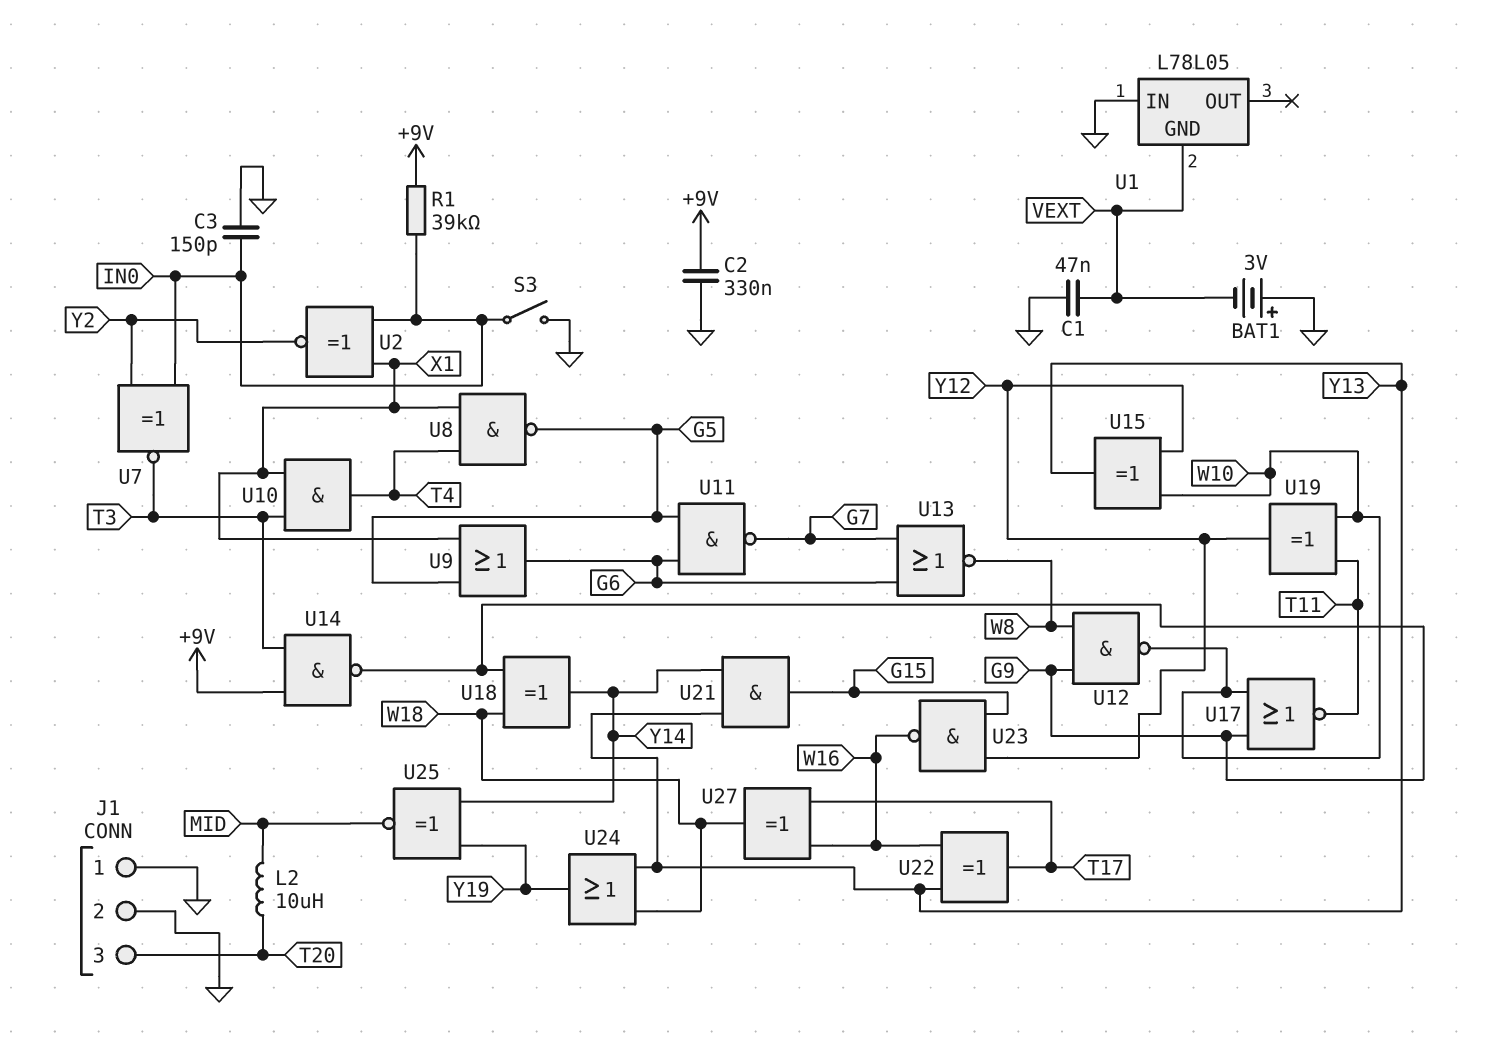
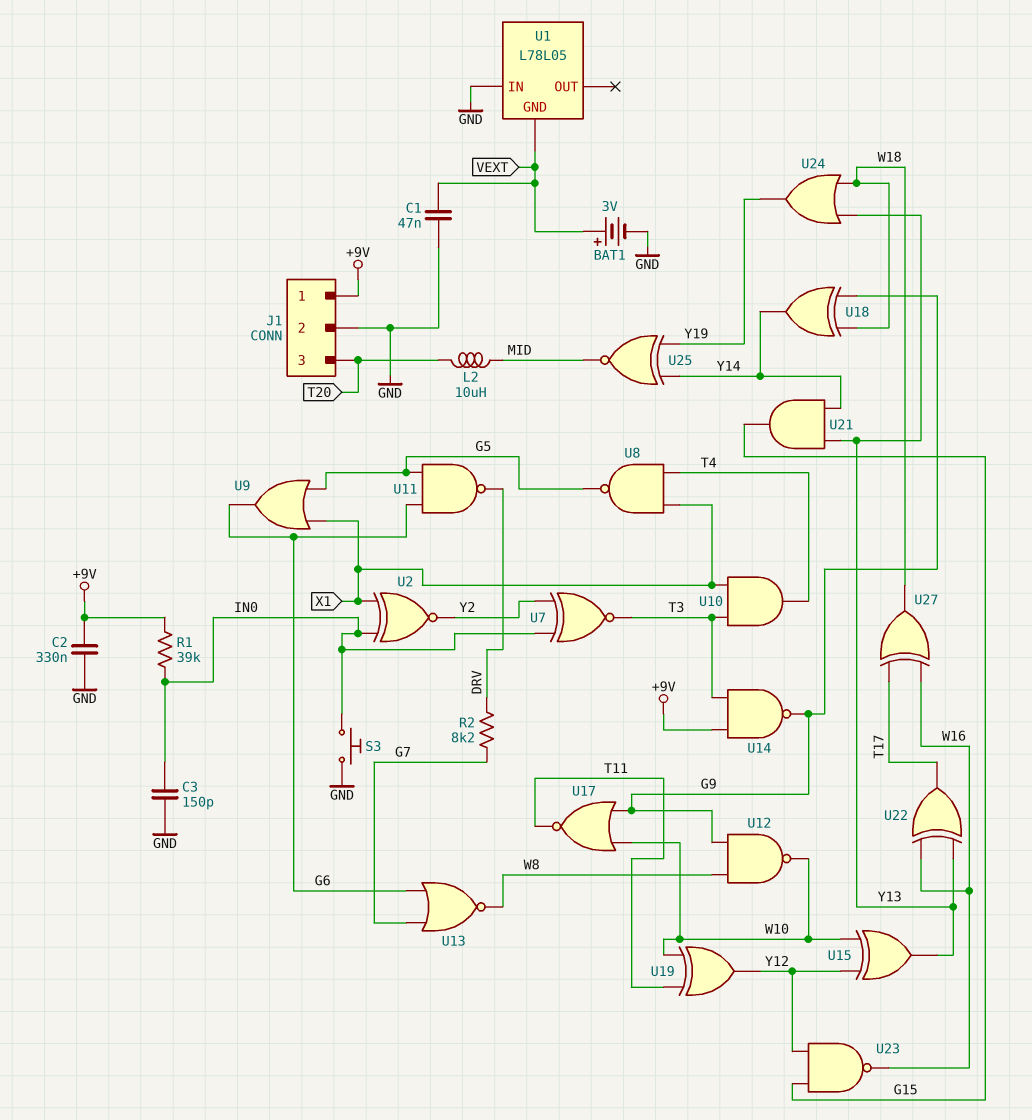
BAT1: 3V (plus GND, minus VEXT) -> 3V (plus VEXT, minus GND)
J1 pin 1: GND -> +9V
R2: none -> 8.2k (DRV, G7)
S3: switch (GND, IN0) -> button (GND, IN0)
U11: NAND (in G5, in G6, out G7) -> NAND (in G5, in G6, out DRV)

